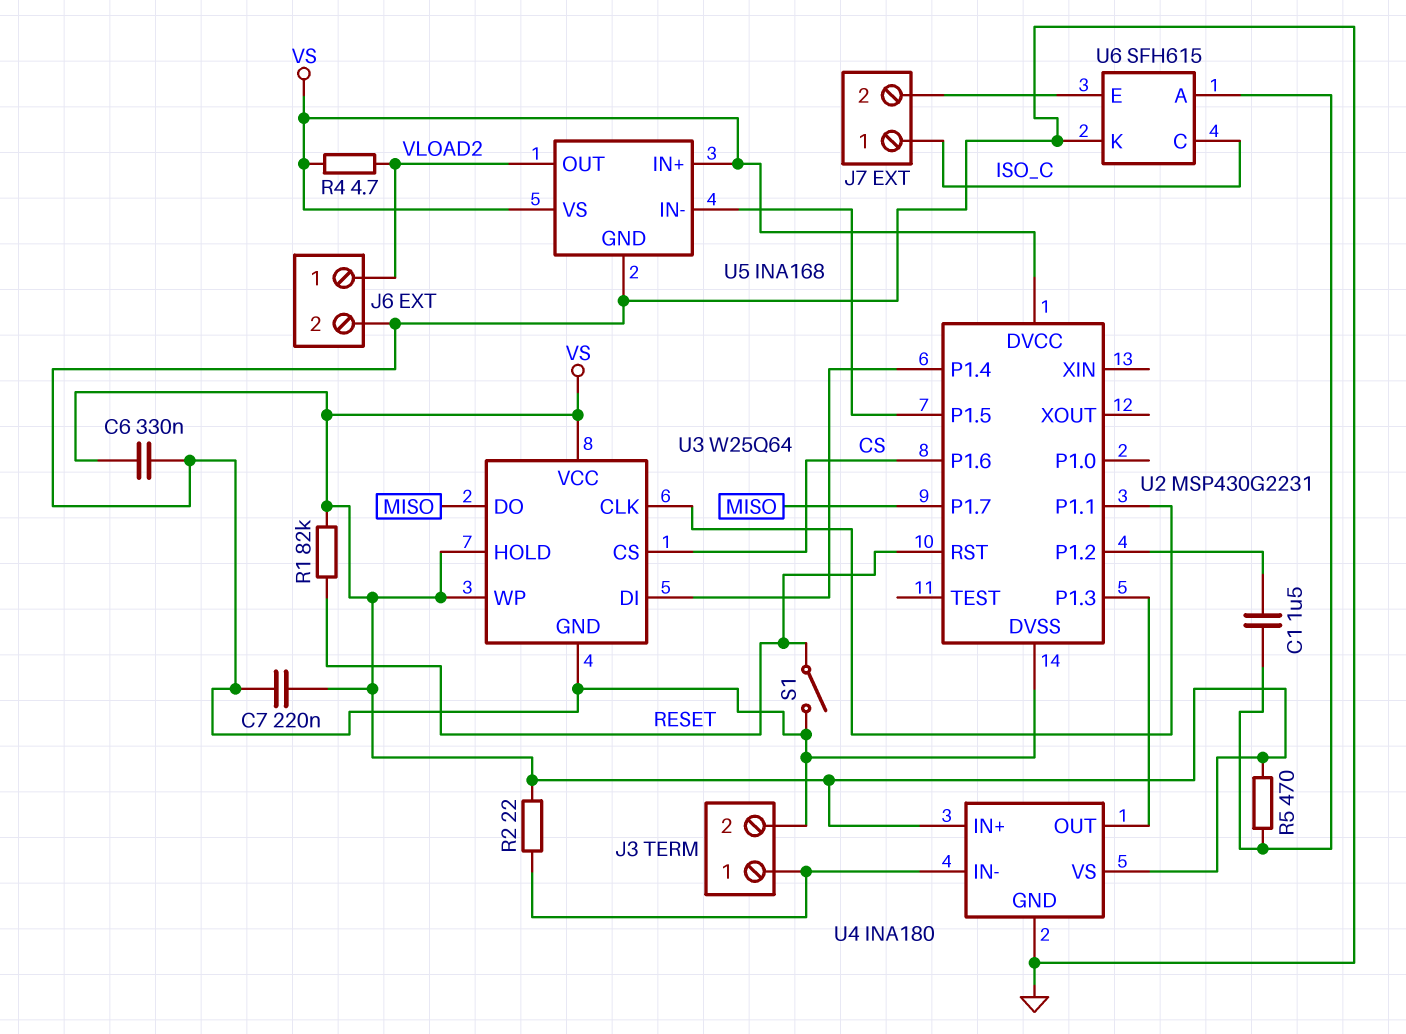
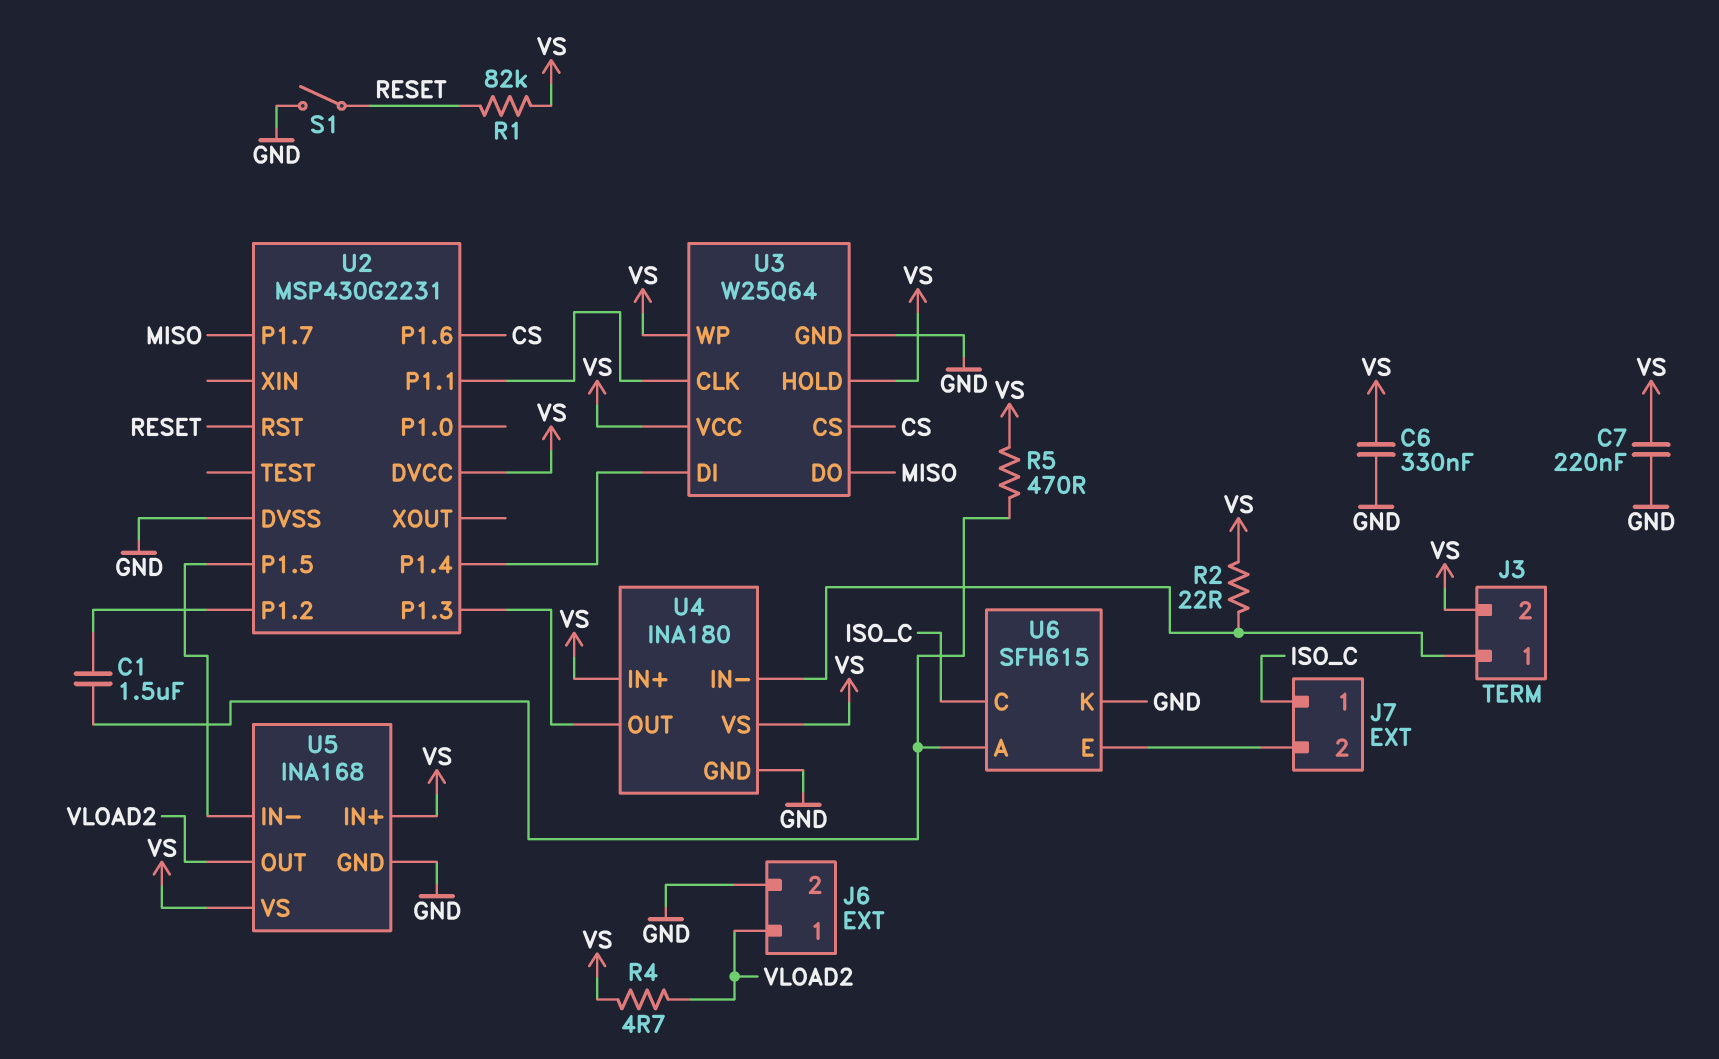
J3 pin 2: GND -> VS

